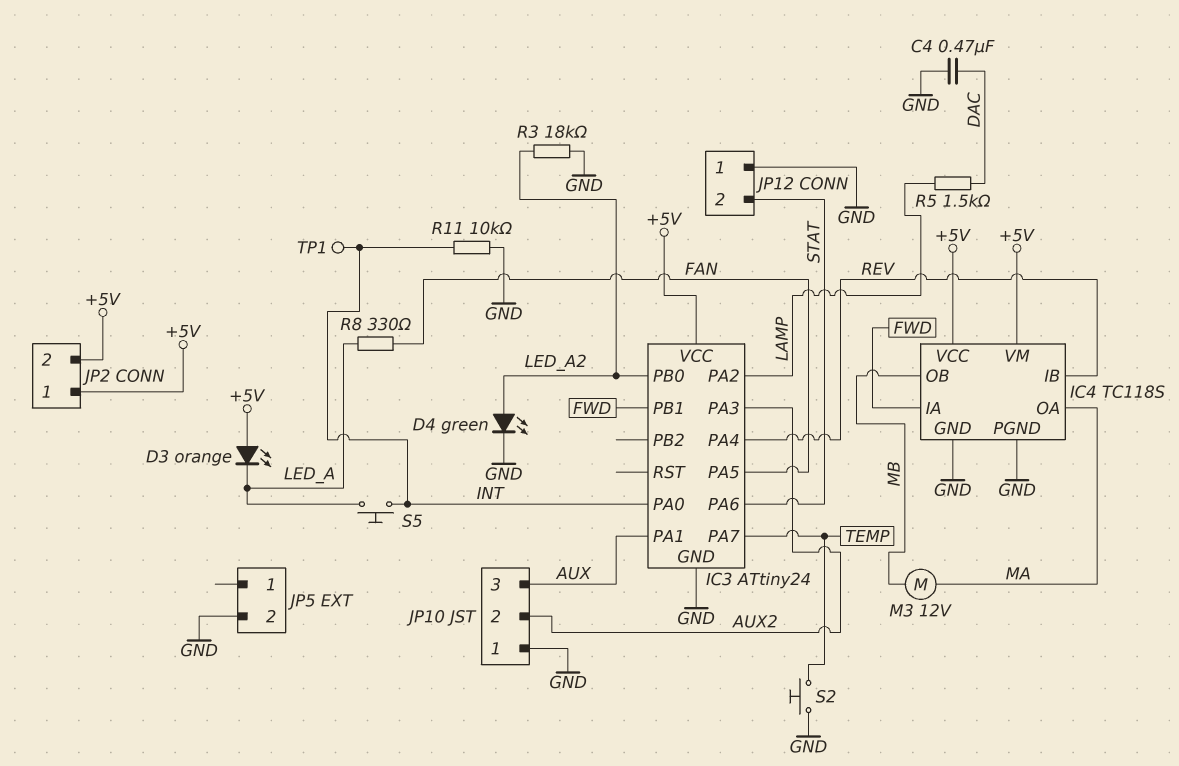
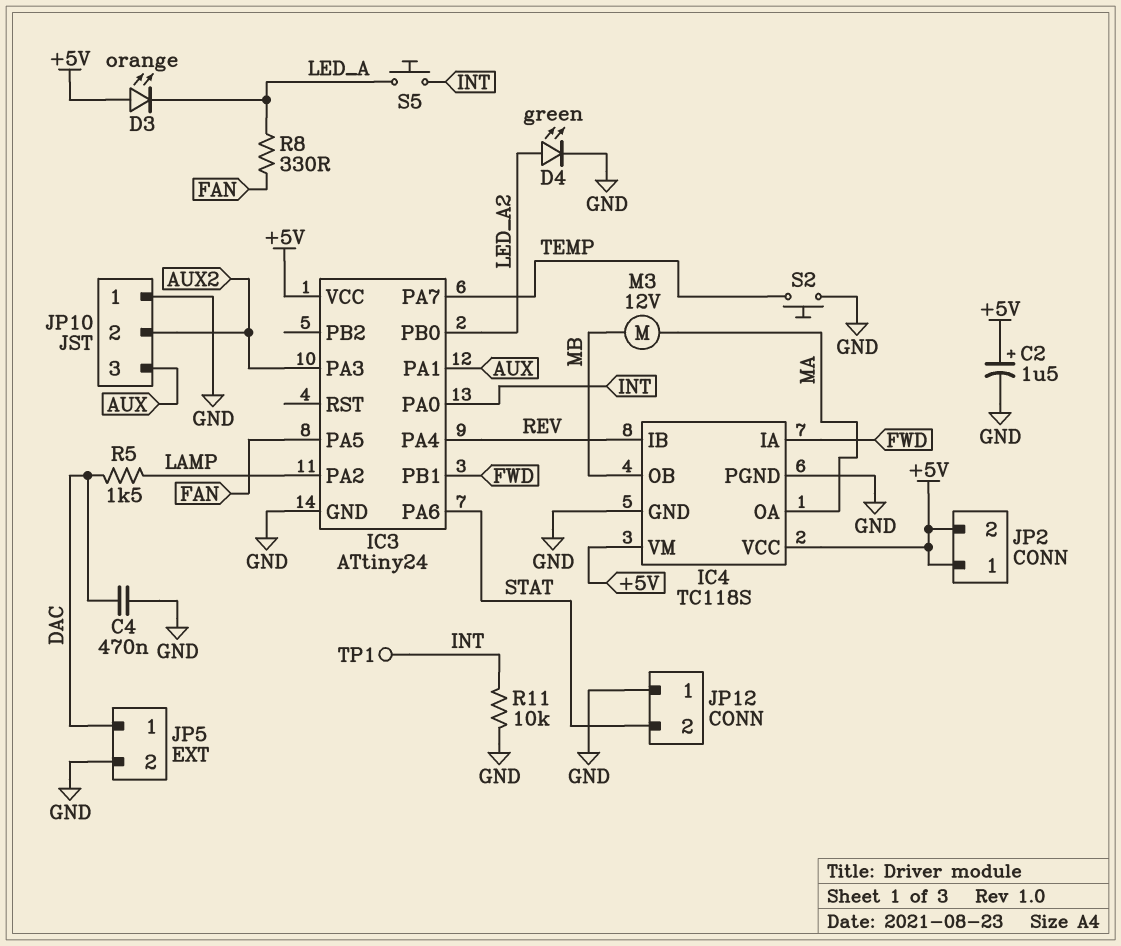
C2: none -> 1.5uF (plus +5V, minus GND)
JP5 pin 1: none -> DAC
R3: 18k (GND, LED_A2) -> none

